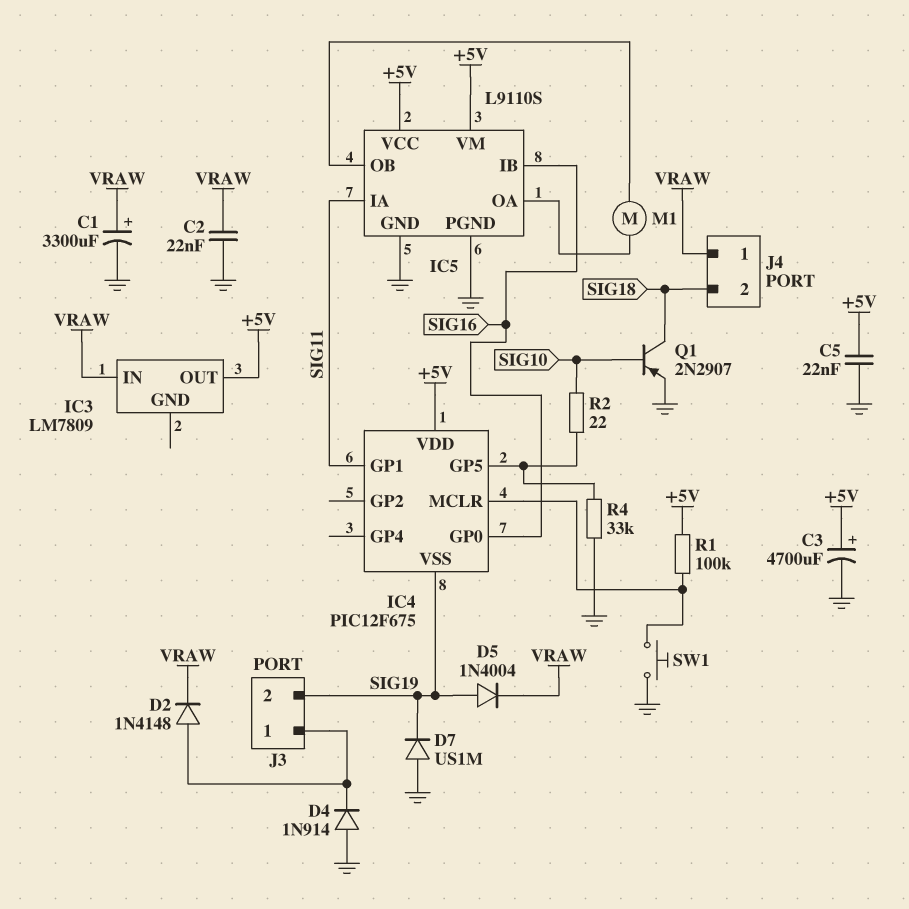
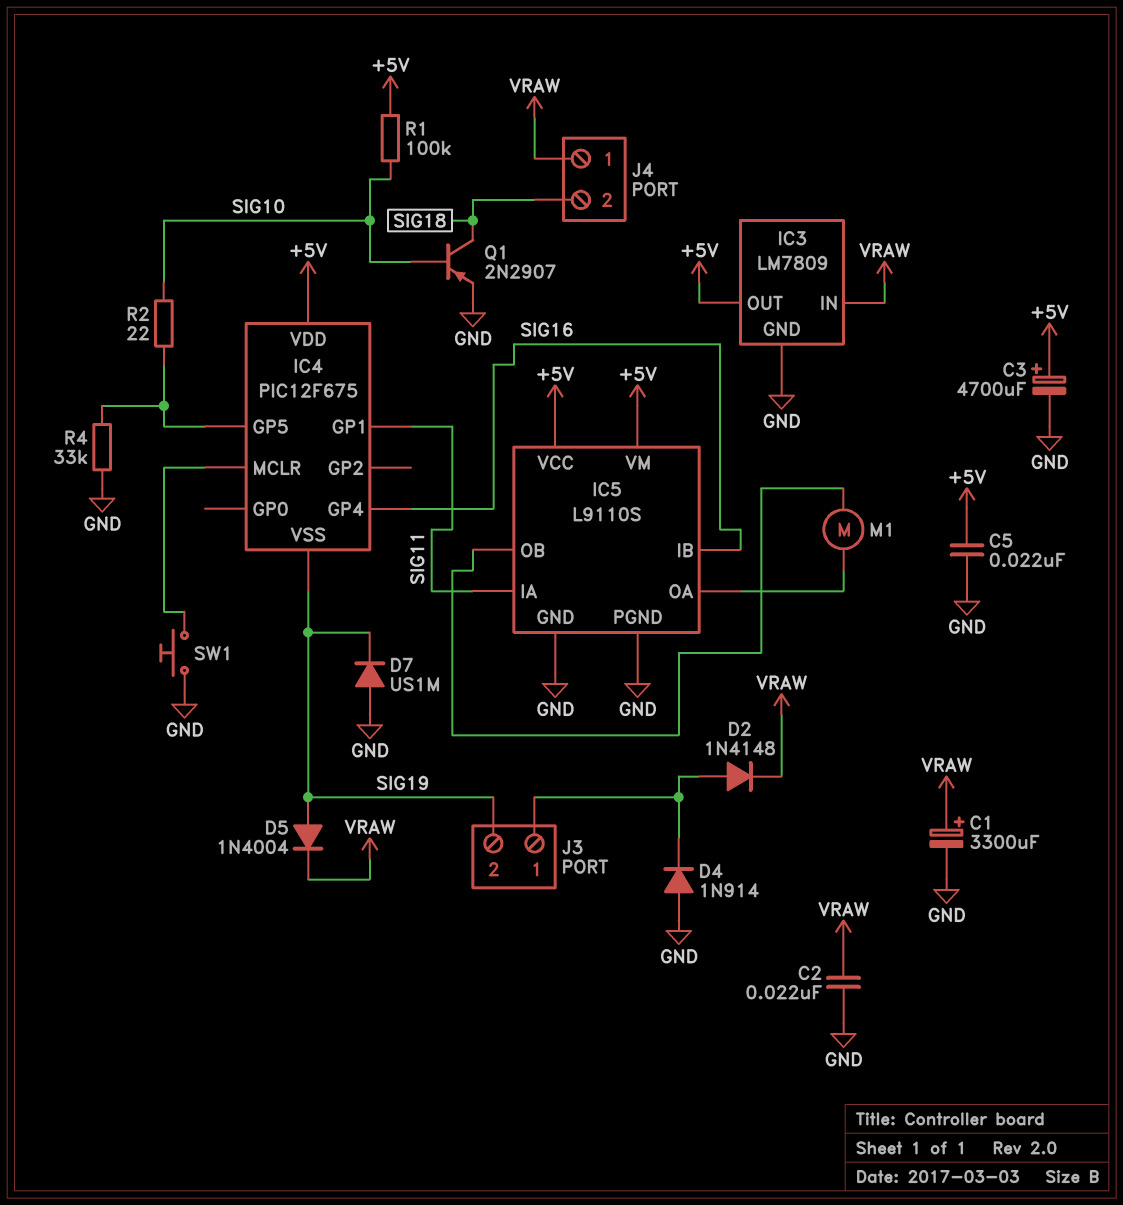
IC3 pin GND: none -> GND
IC4 pin GP0: SIG16 -> none
IC4 pin GP4: none -> SIG16
R1: 100k (+5V, IC4/MCLR) -> 100k (+5V, SIG10)

